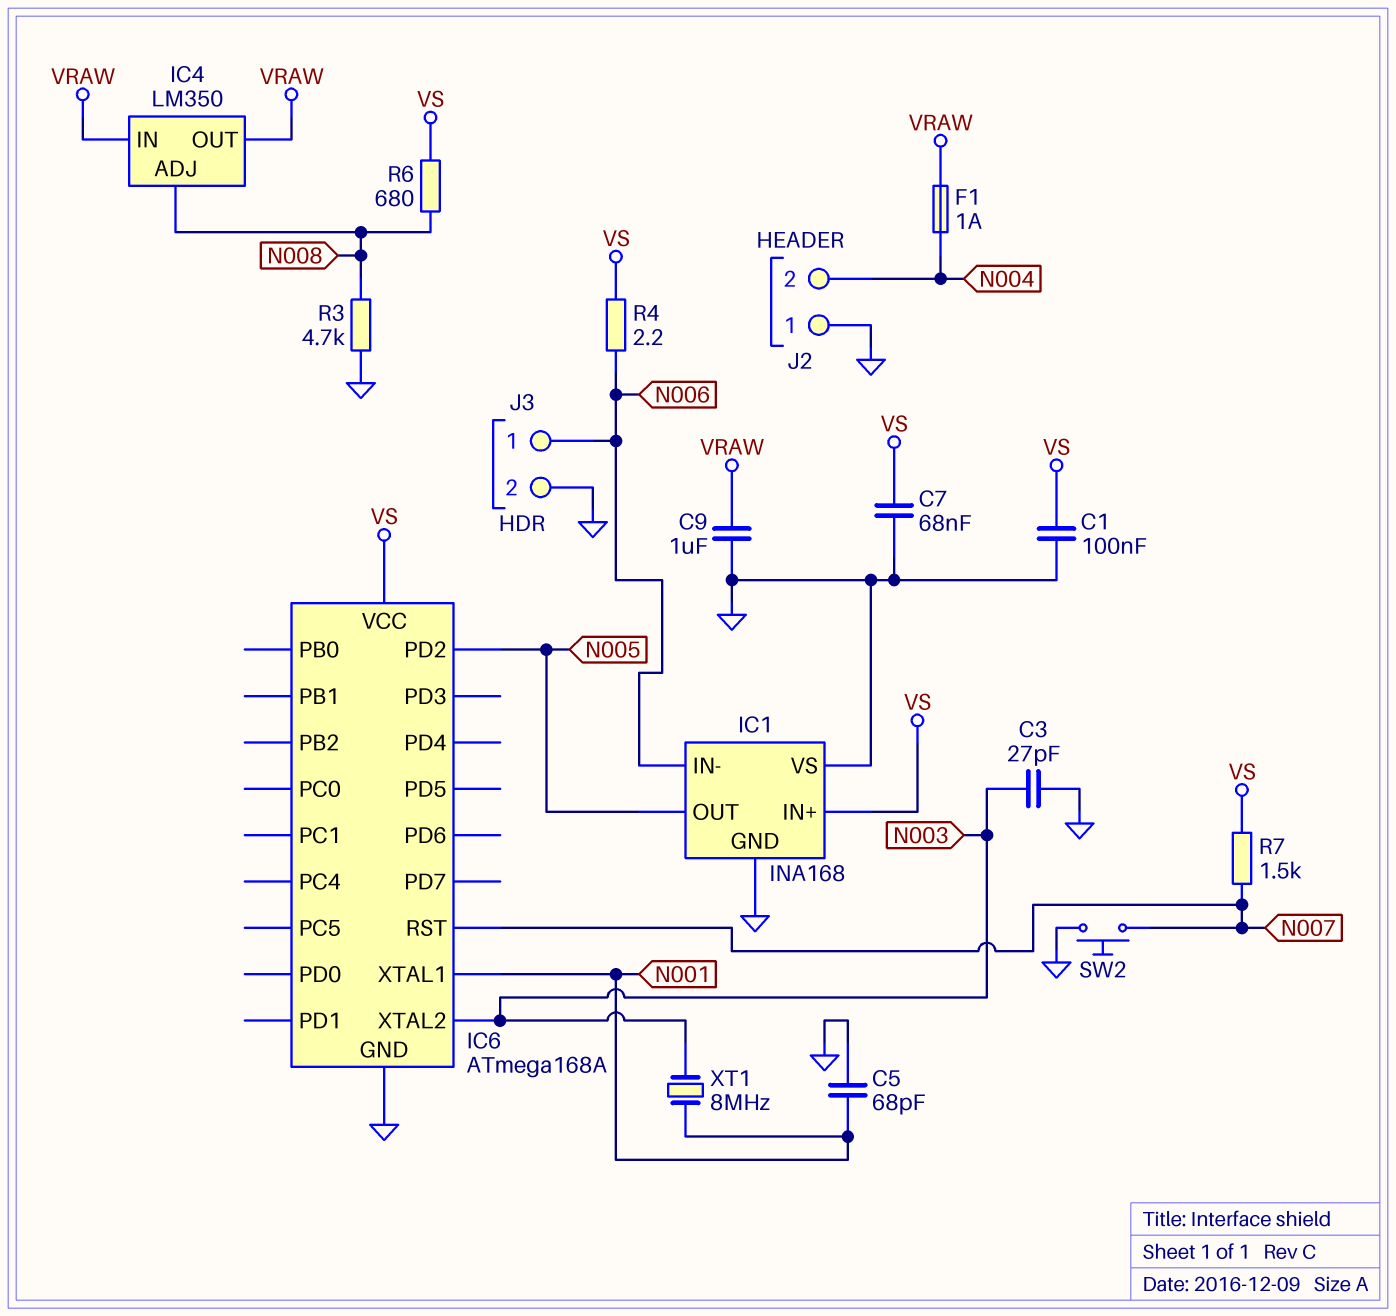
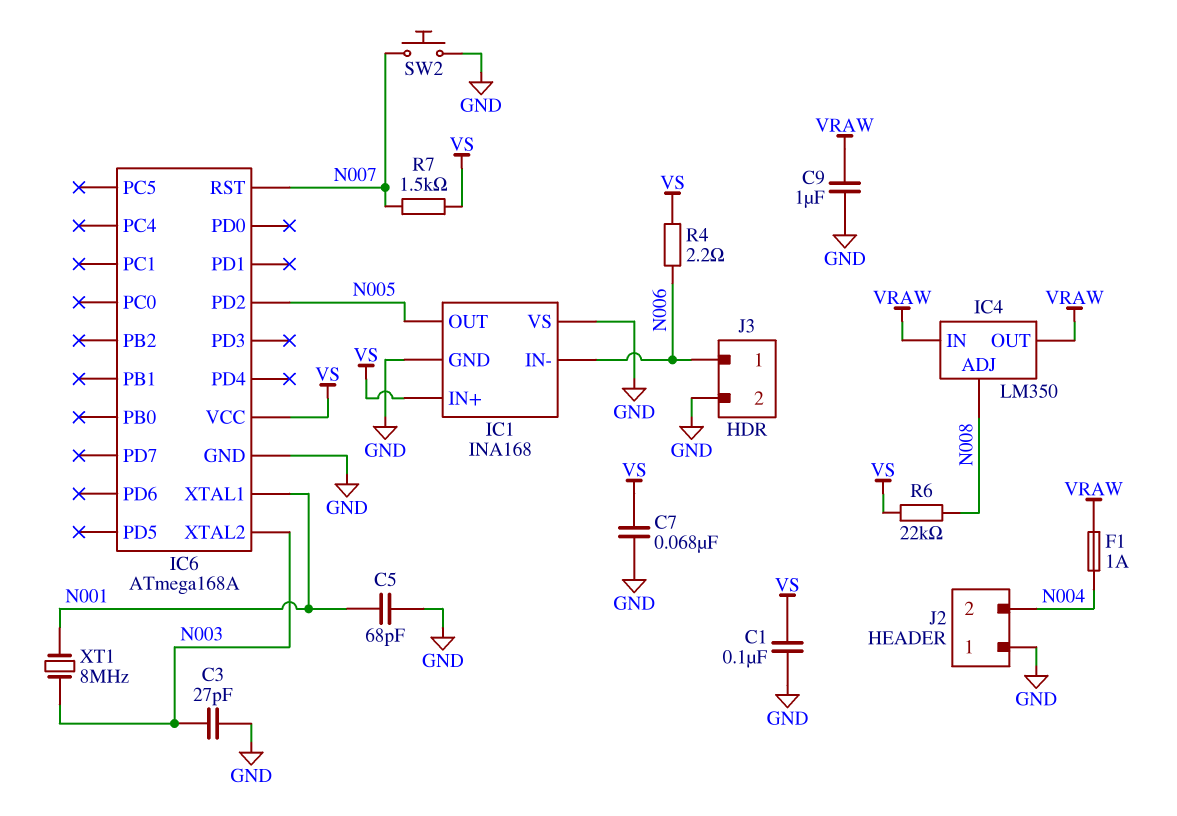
R3: 4.7k (GND, N008) -> none
R6: 680 (N008, VS) -> 22k (N008, VS)

